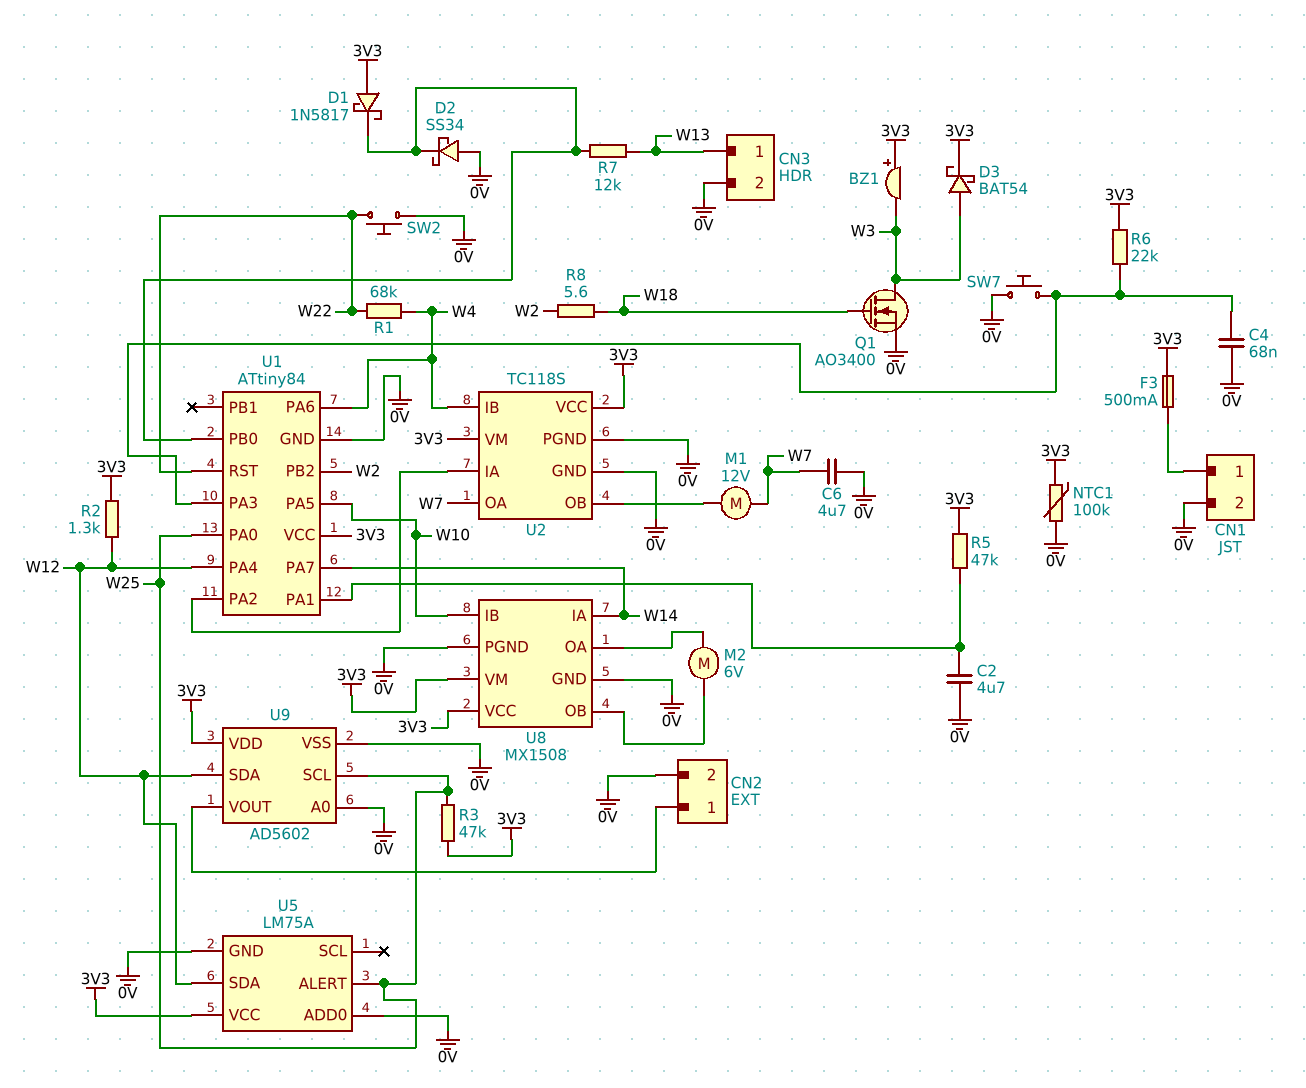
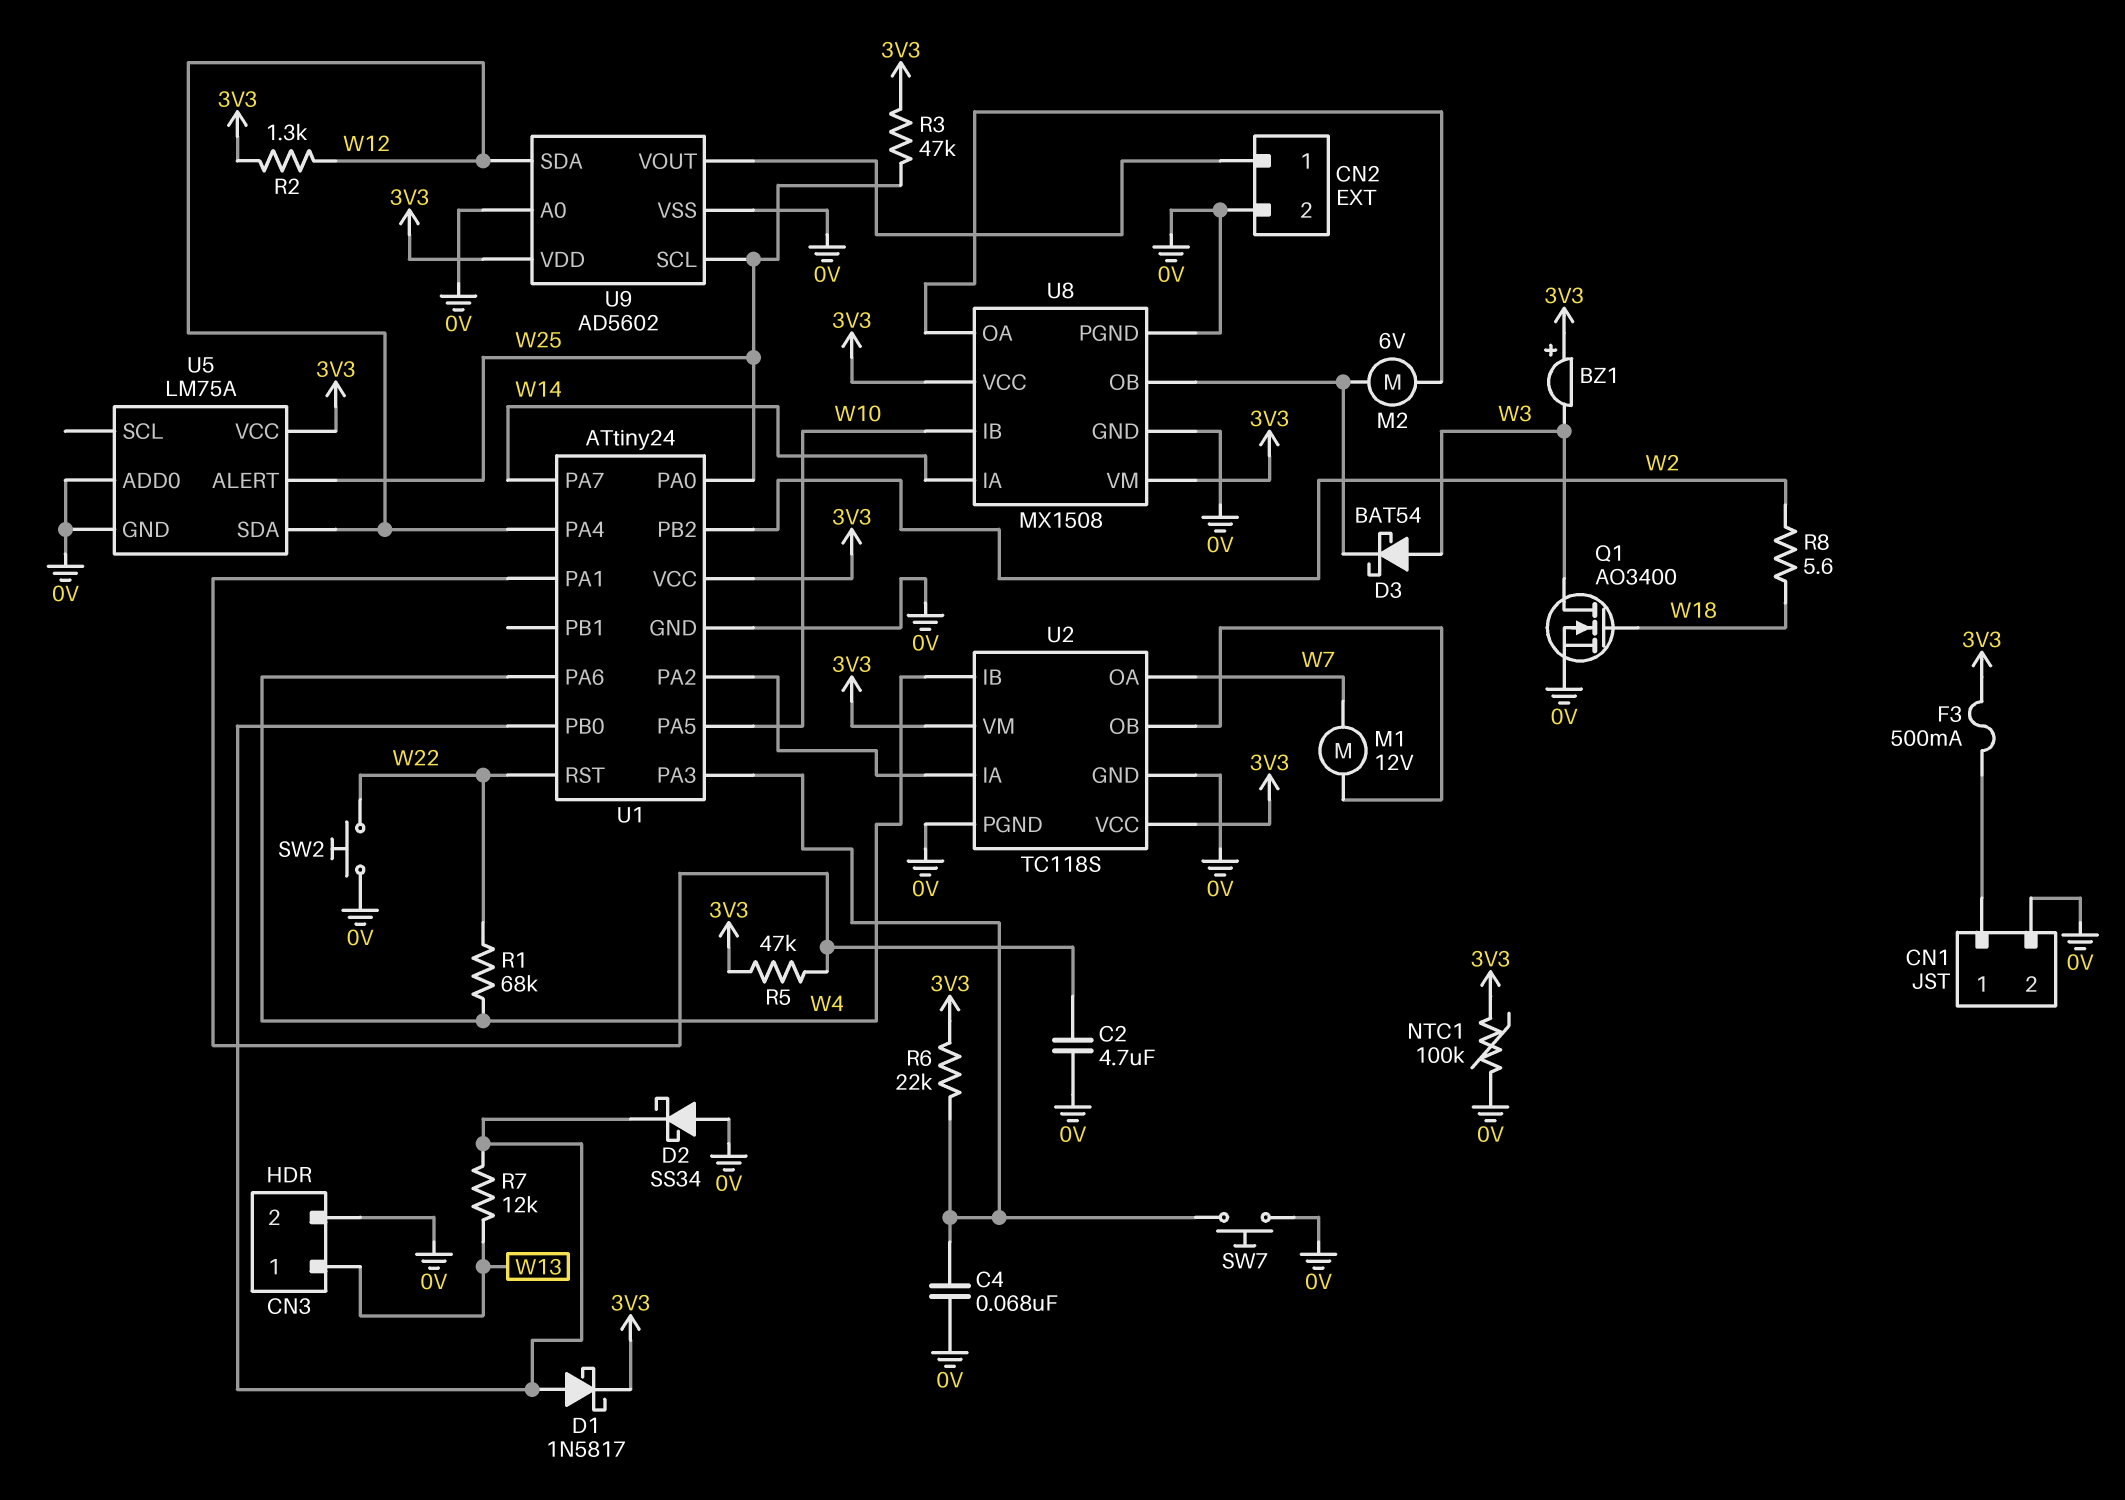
C6: 4.7uF (0V, W7) -> none
D1: schottky 1N5817 (A 3V3, K U1/PB0) -> schottky 1N5817 (A U1/PB0, K 3V3)
D3: schottky BAT54 (A W3, K 3V3) -> schottky BAT54 (A W3, K U8/OB)
U1: ATtiny84 -> ATtiny24

